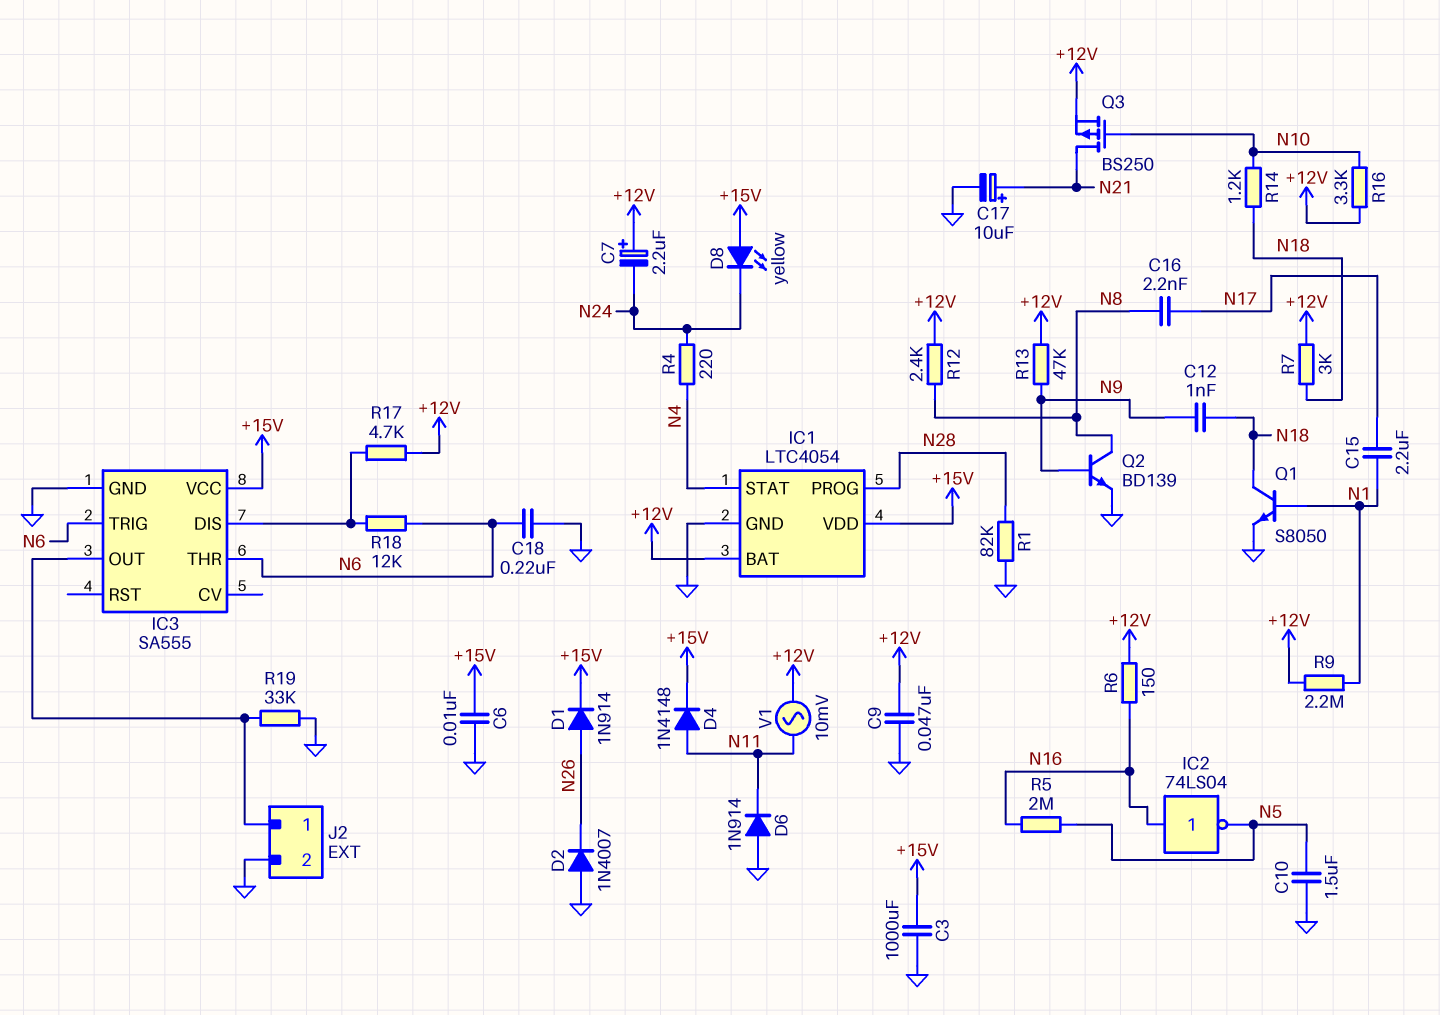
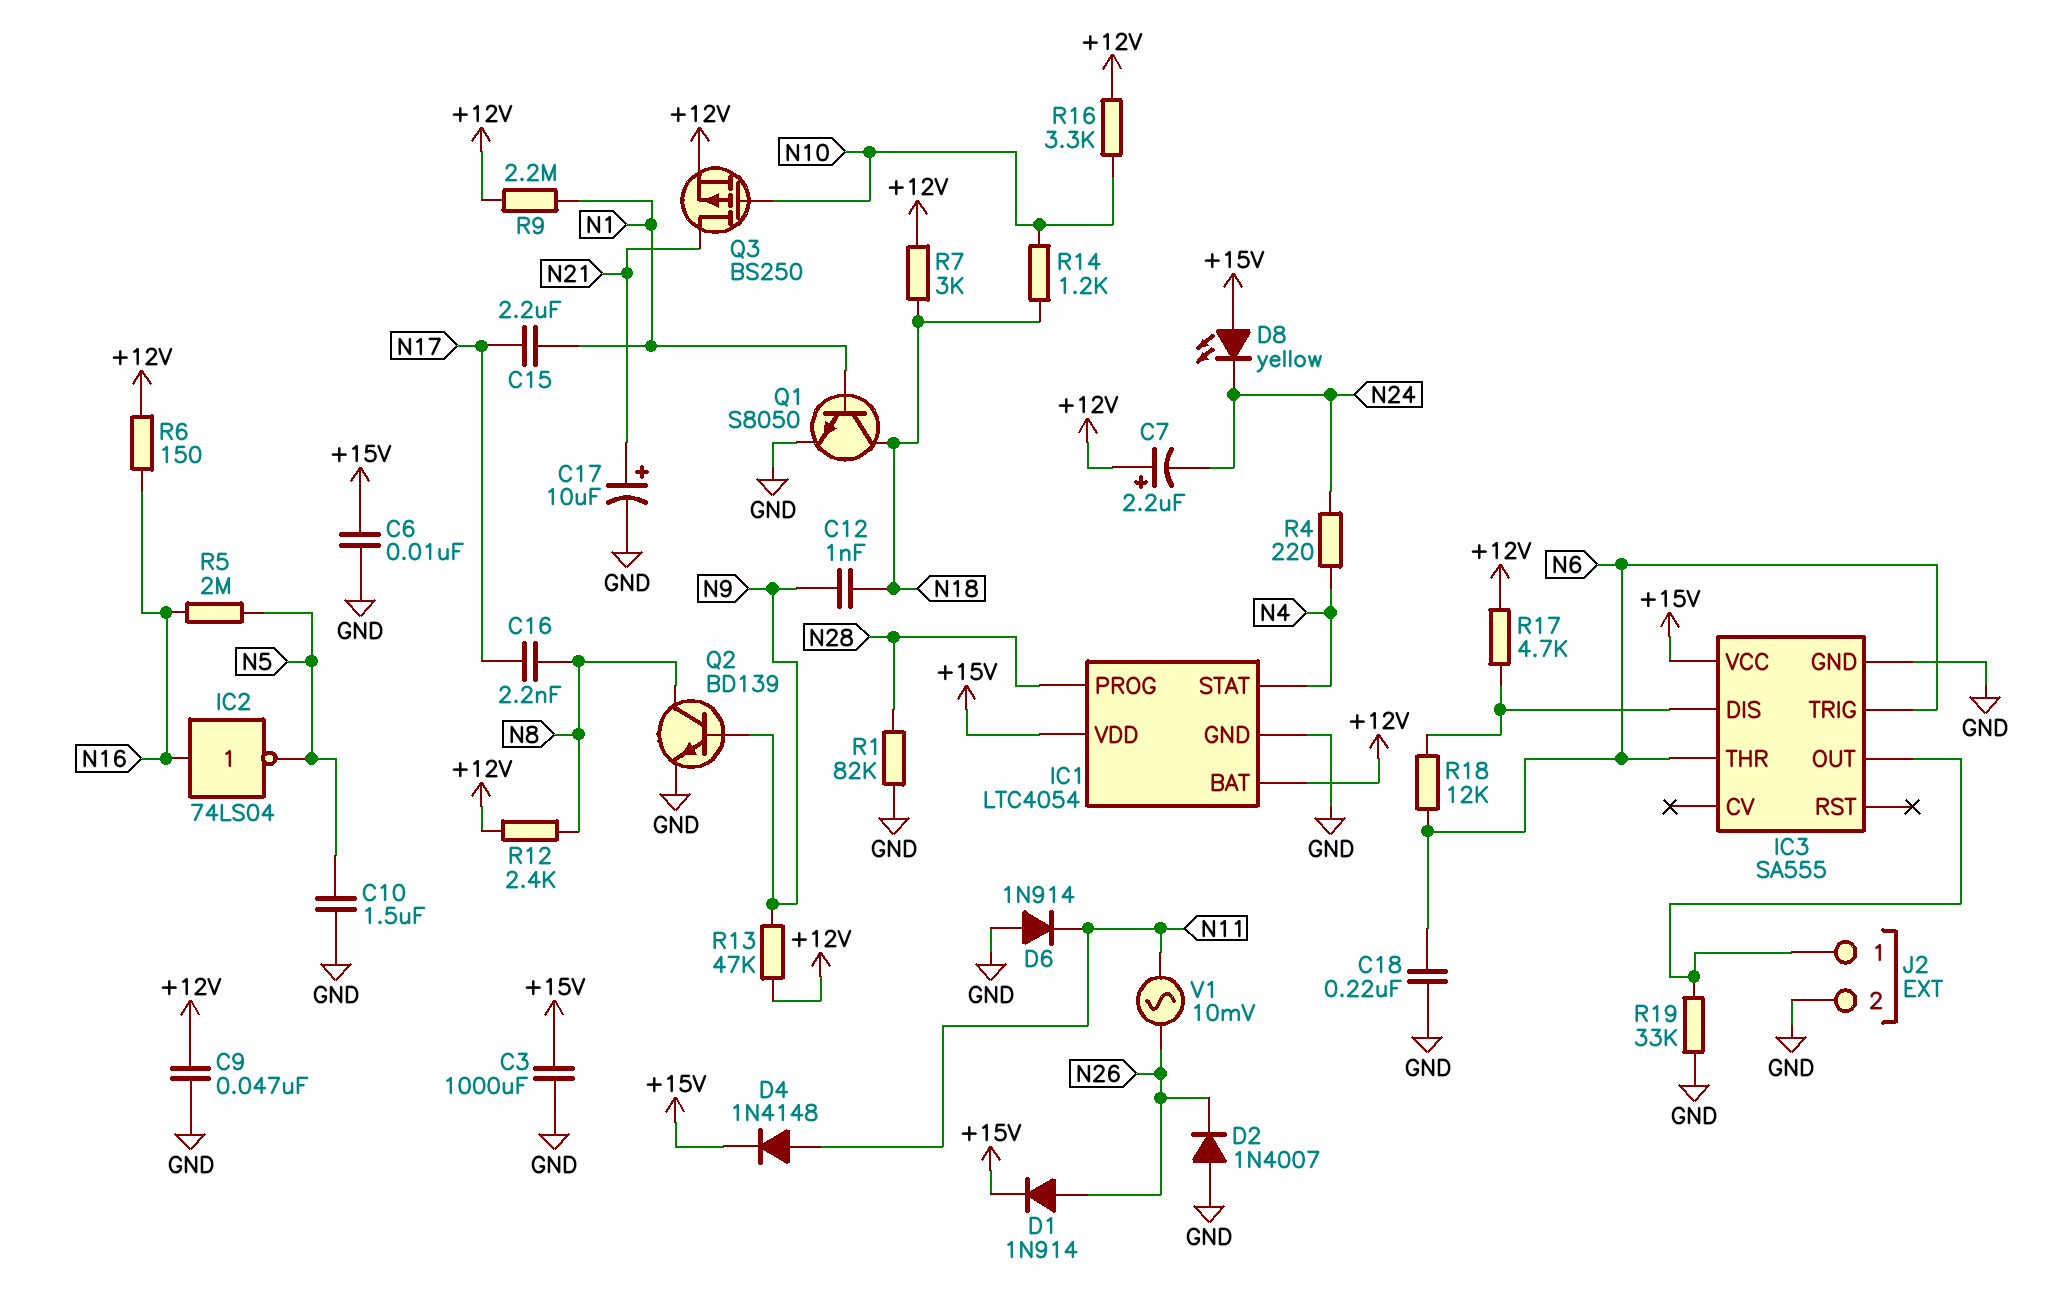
V1: AC 10mV (+12V, N11) -> AC 10mV (N11, N26)

